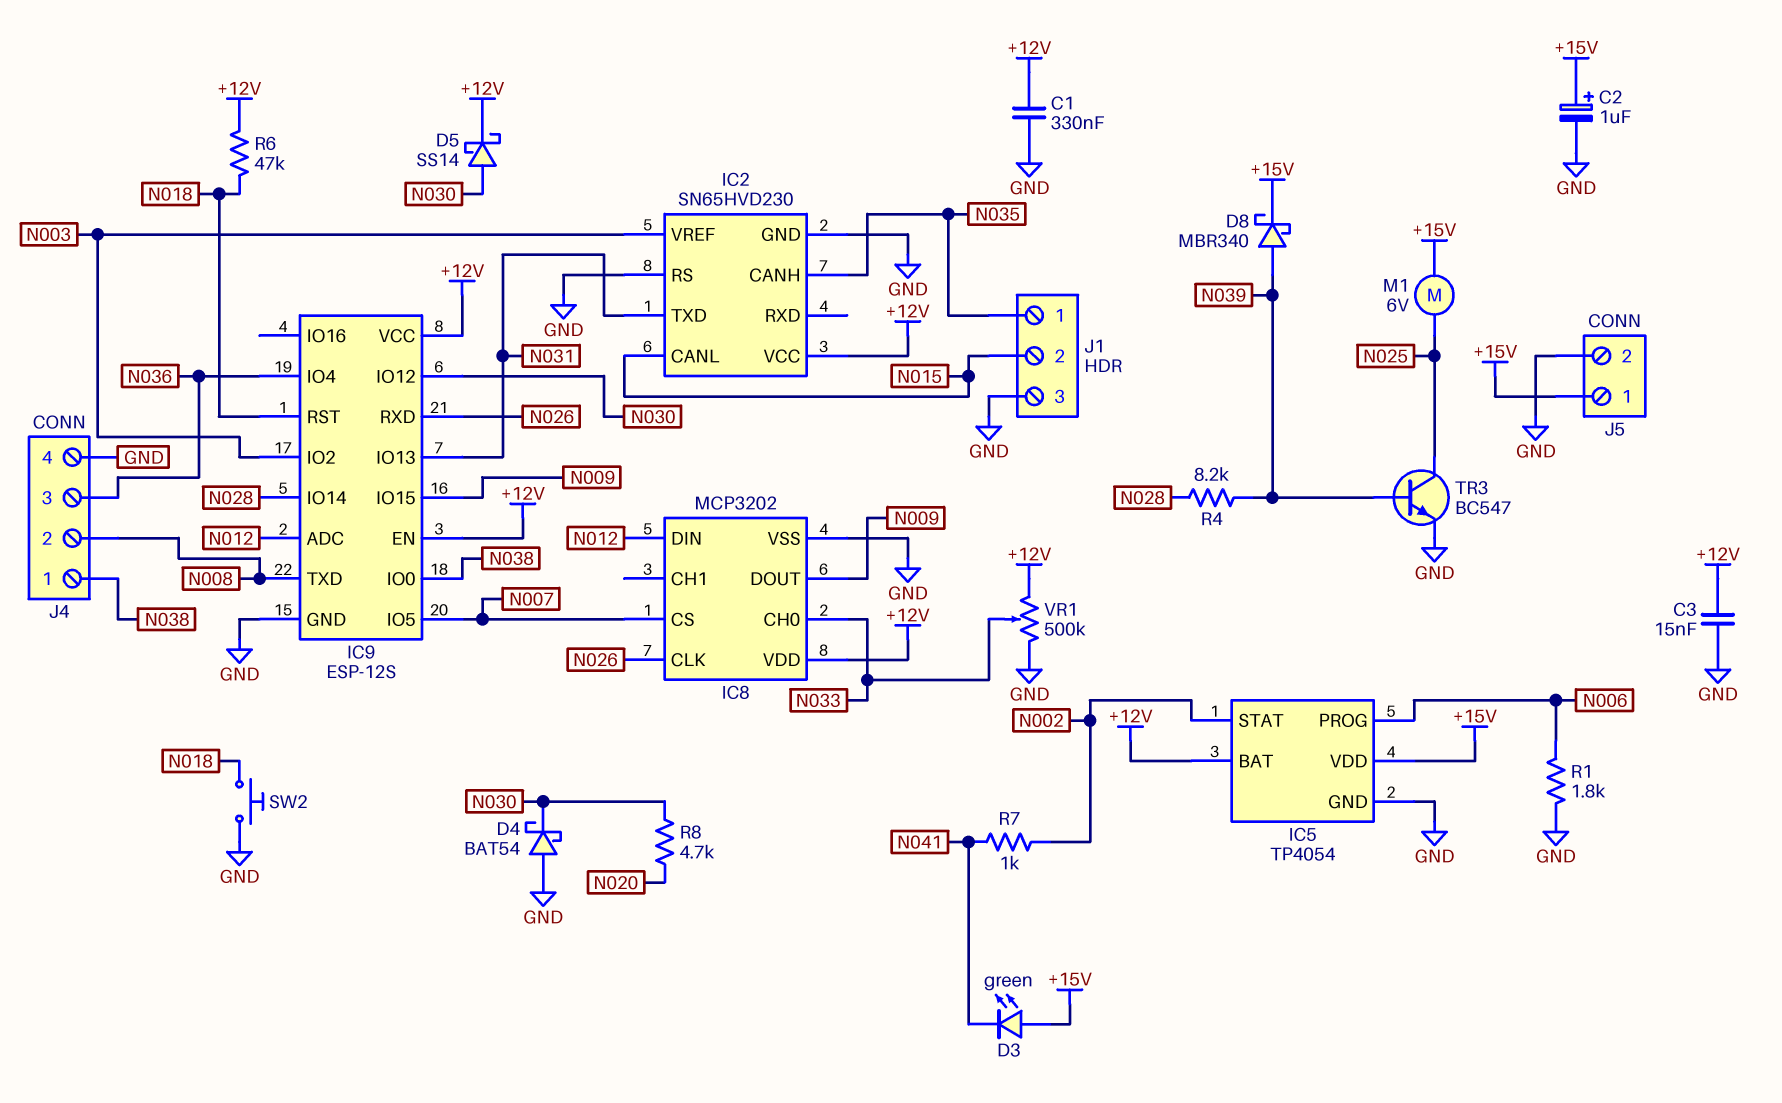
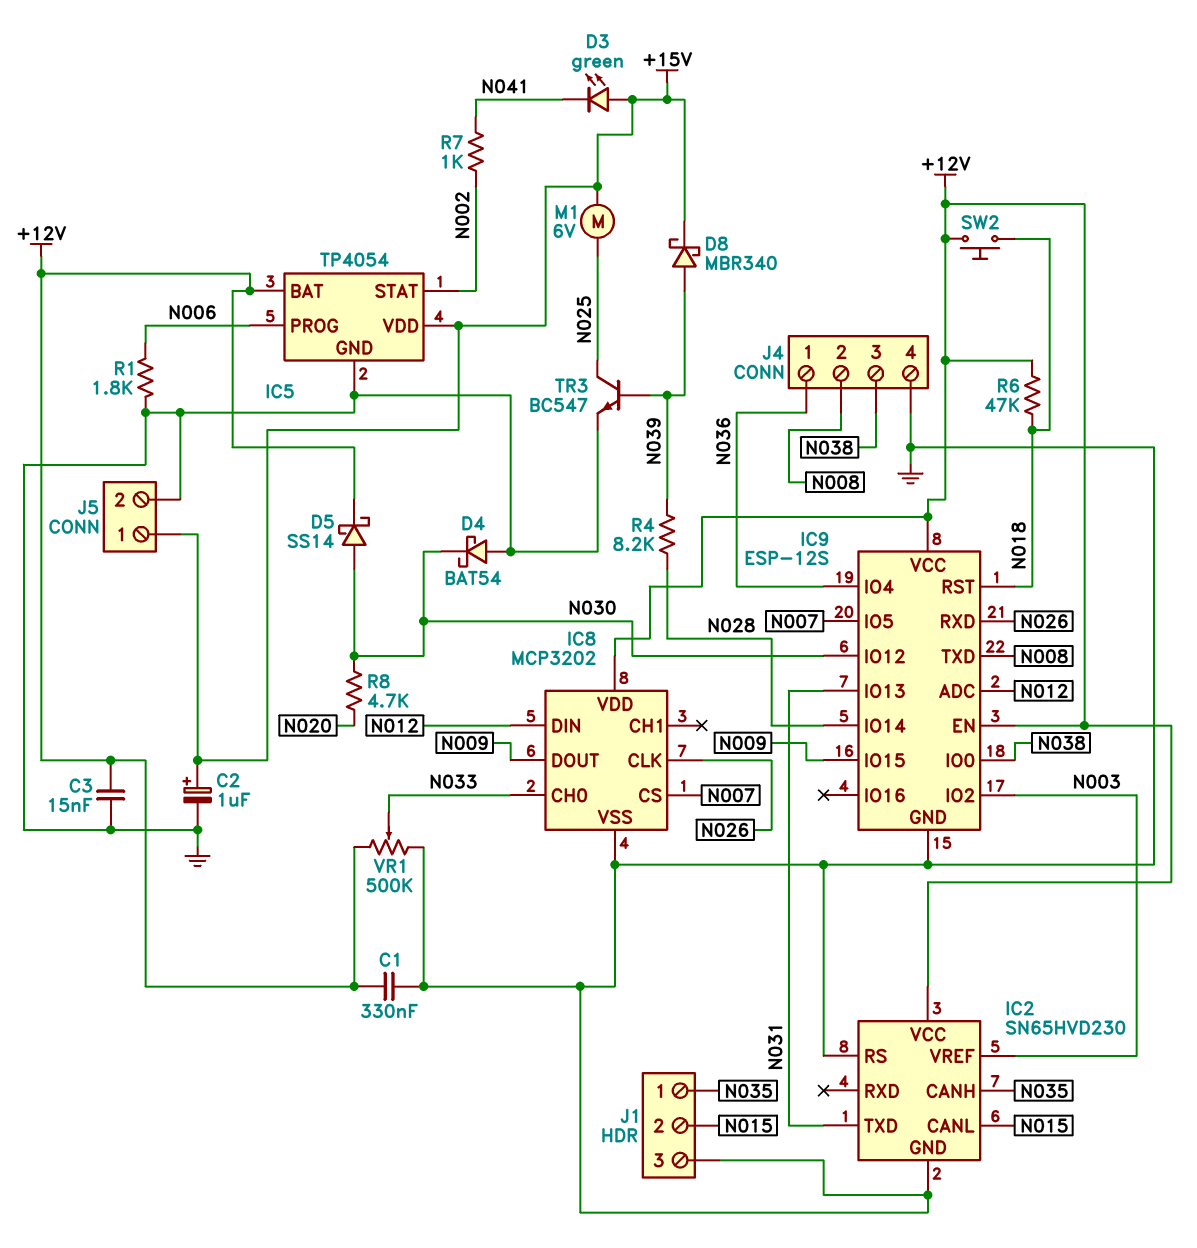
J4 pin 1: N038 -> N036
J4 pin 3: N036 -> N038
SW2: button (GND, N018) -> button (+12V, N018)

